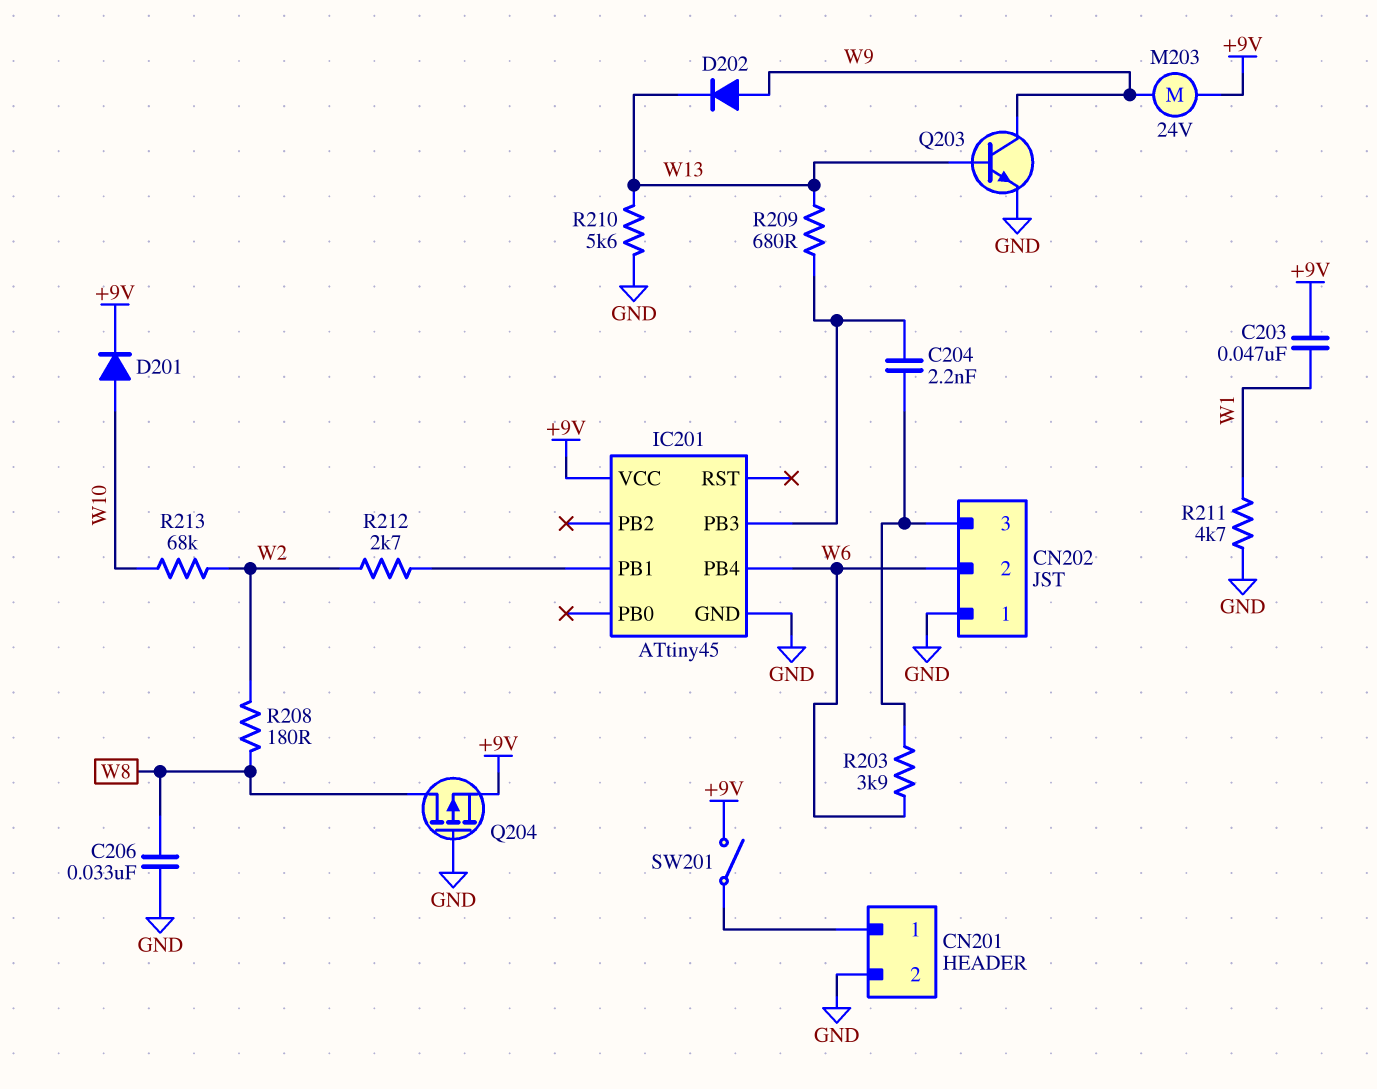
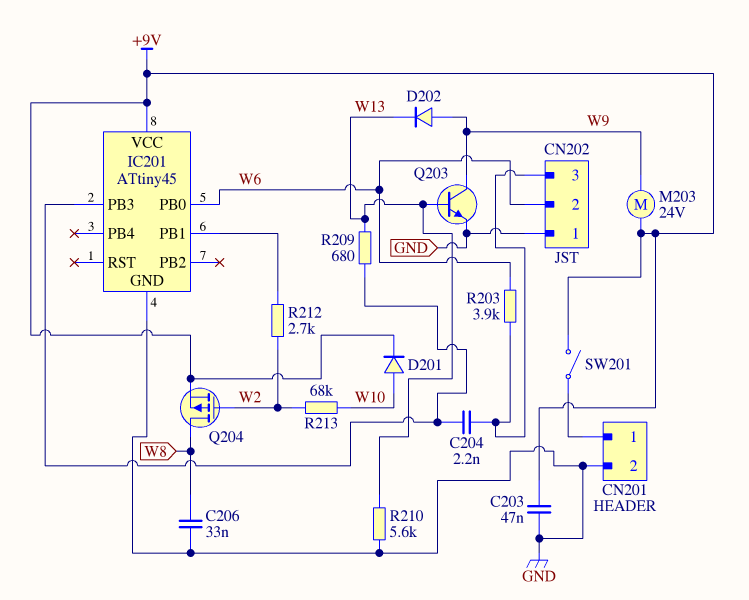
C203: 47nF (+9V, W1) -> 47nF (+9V, GND)
IC201 pin PB0: none -> W6
IC201 pin PB4: W6 -> none
Q204: PMOS (G GND, D W8, S +9V) -> PMOS (G W2, D W8, S +9V)
R208: 180 (W2, W8) -> none
R211: 4.7k (GND, W1) -> none

